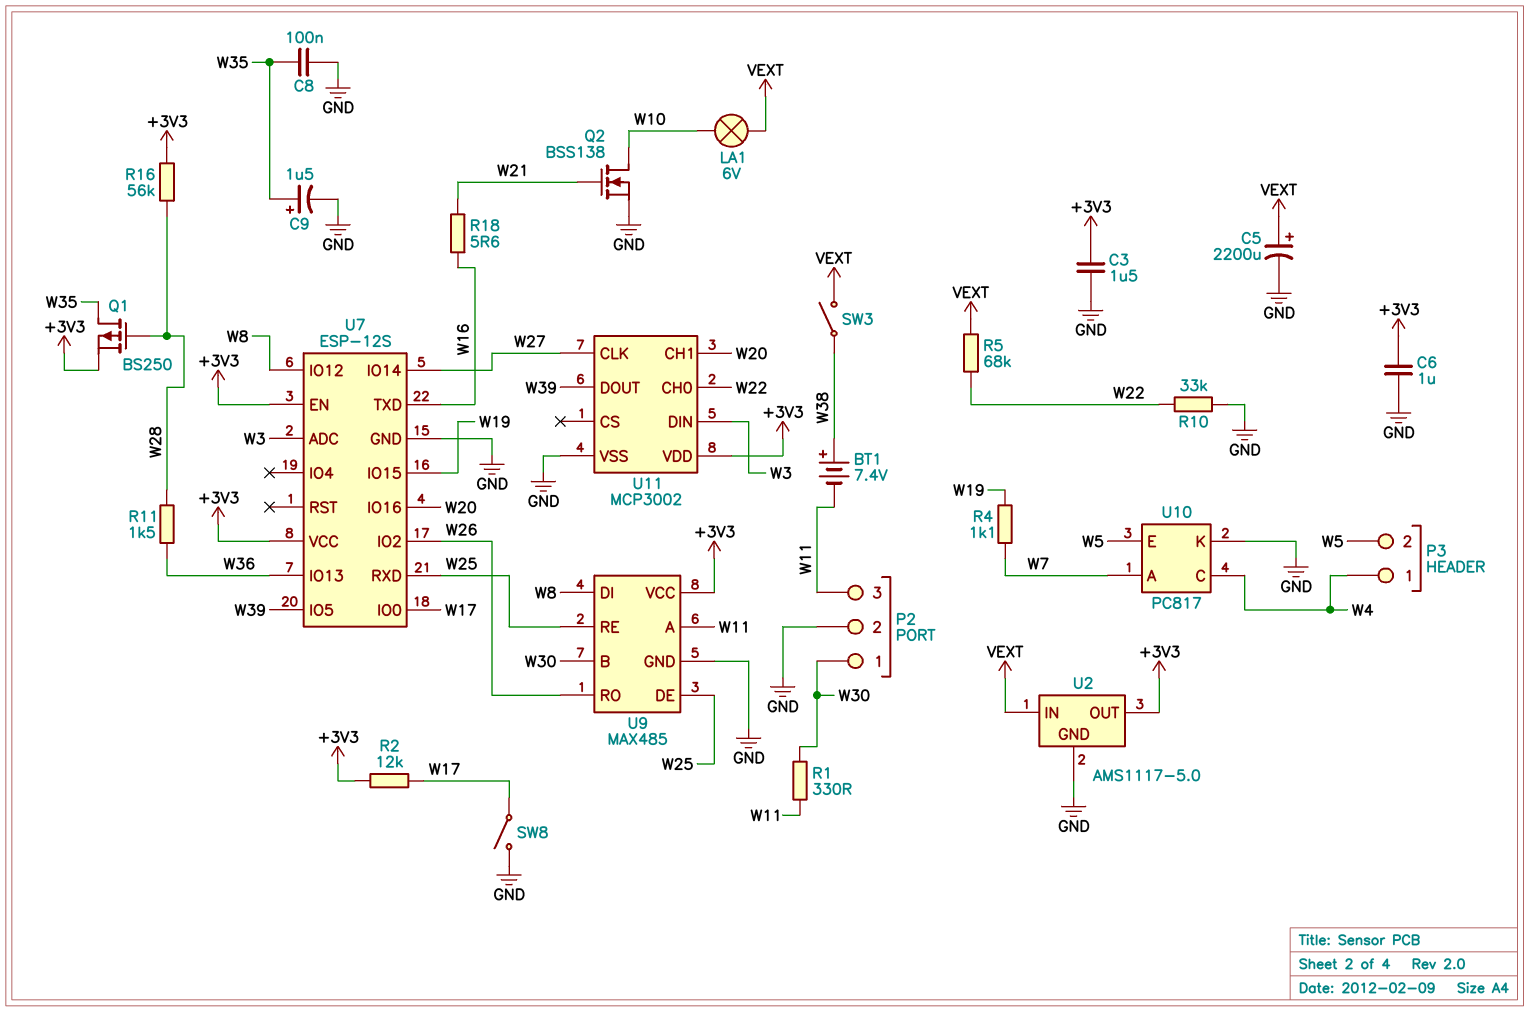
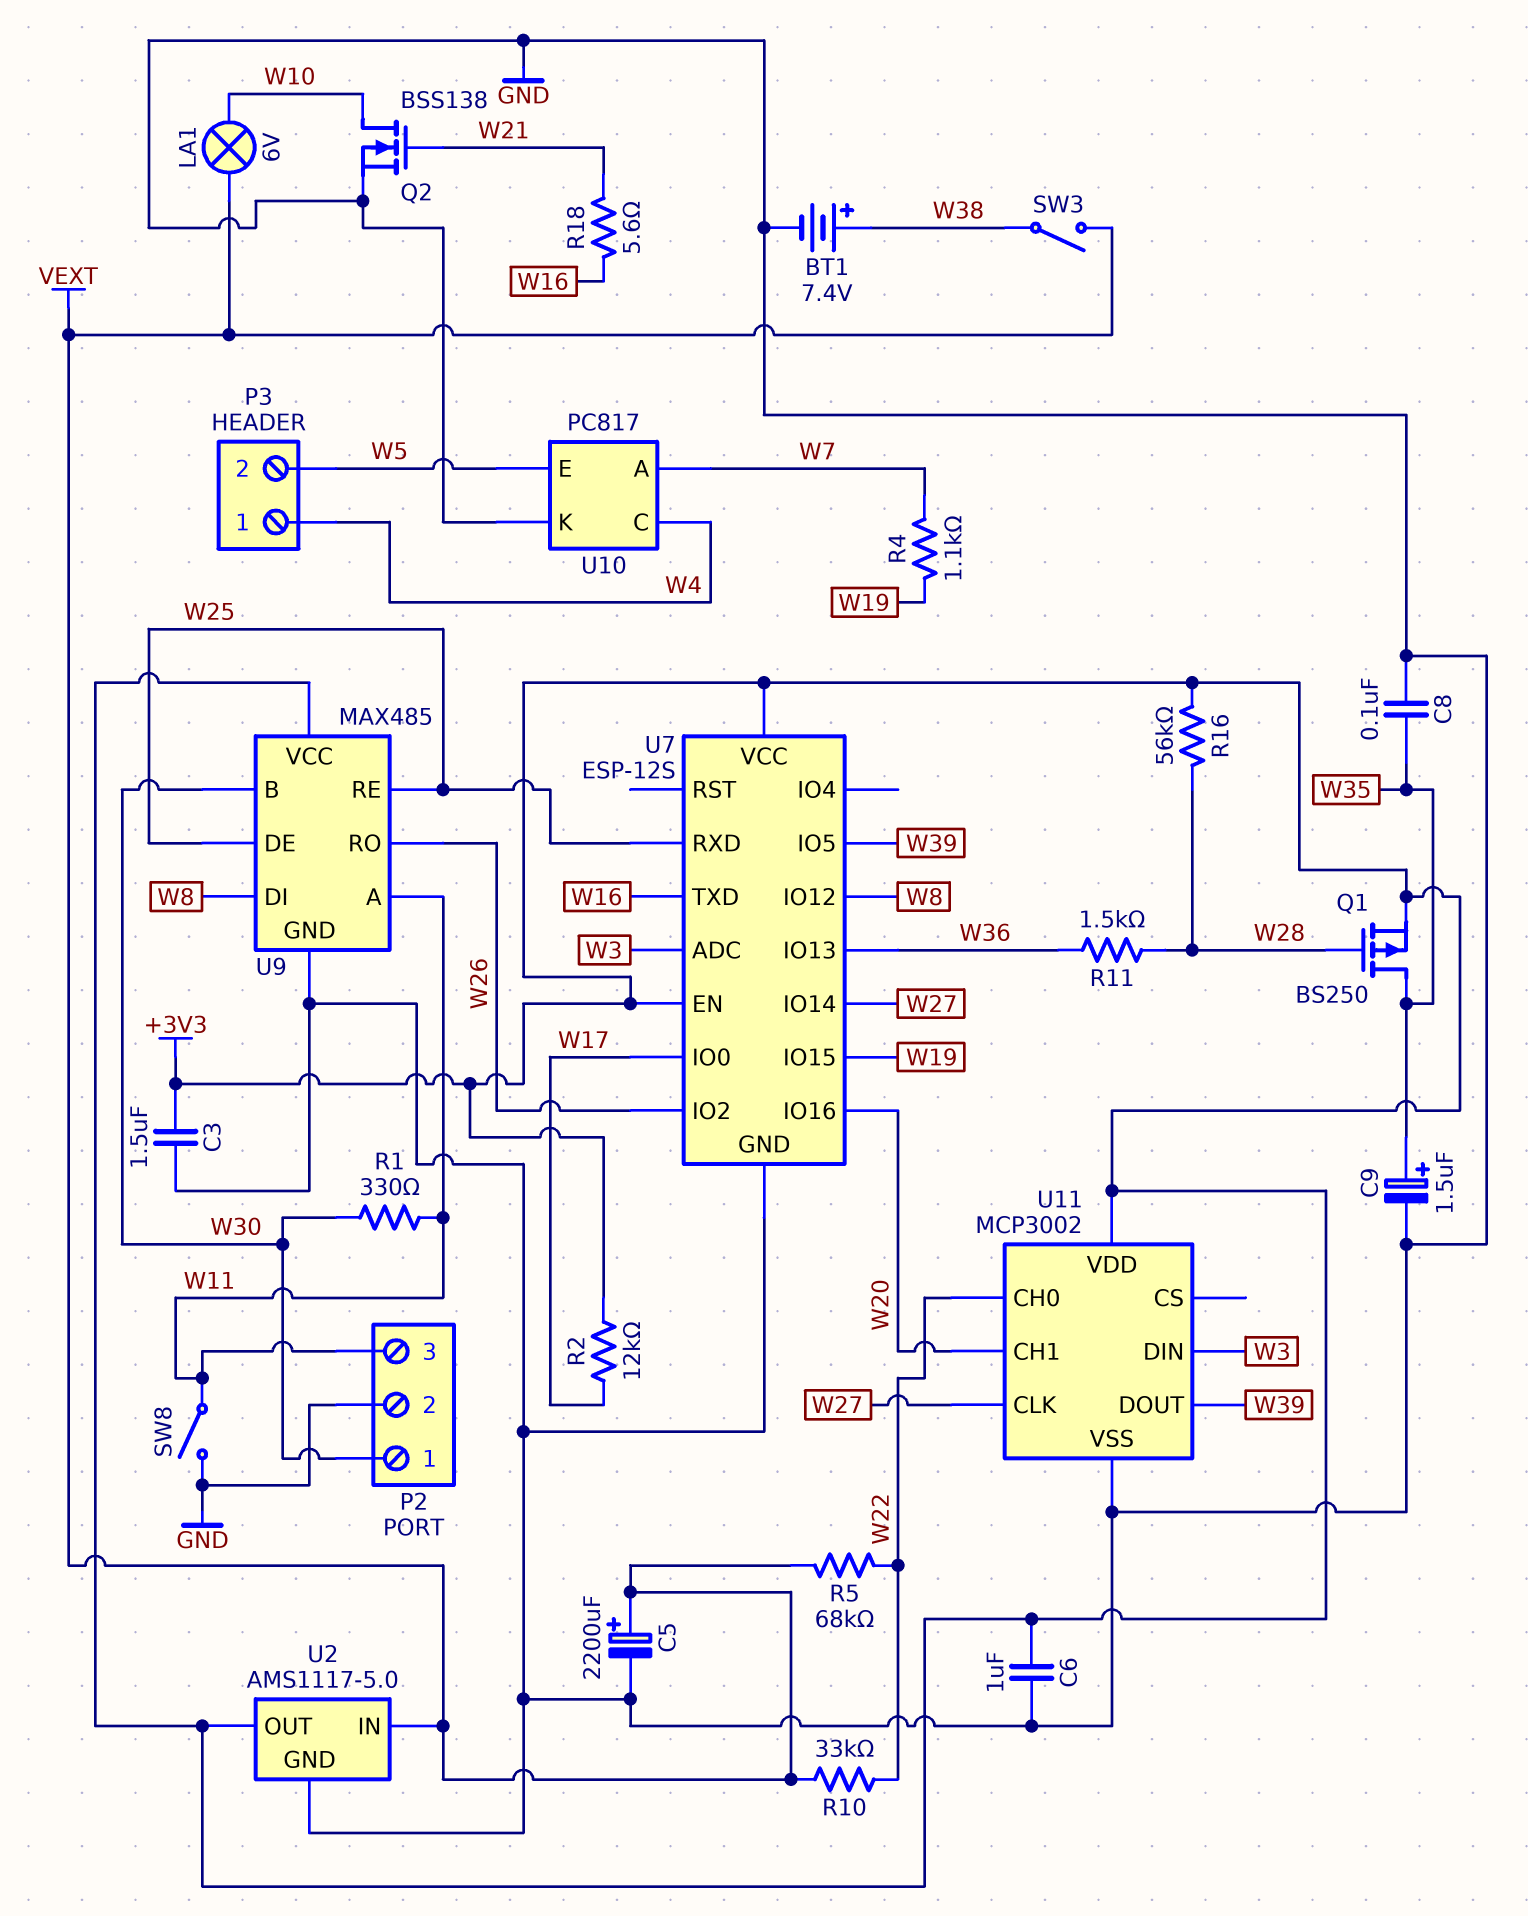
BT1: 7.4V (plus W38, minus W11) -> 7.4V (plus W38, minus GND)
R10: 33k (GND, W22) -> 33k (VEXT, W22)
SW8: switch (GND, W17) -> switch (GND, W11)

